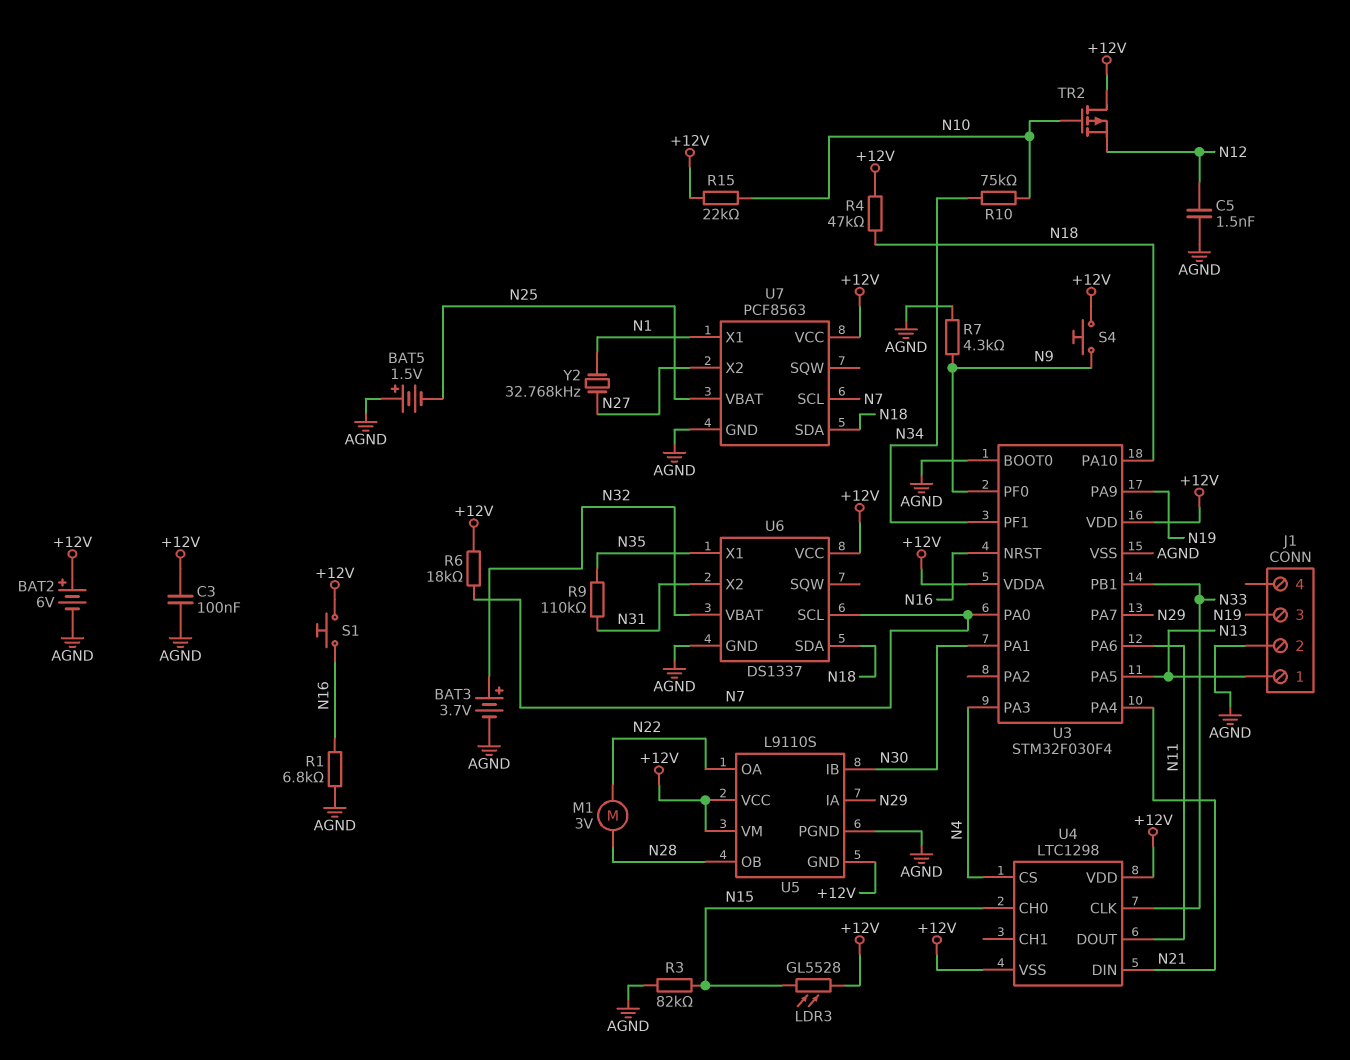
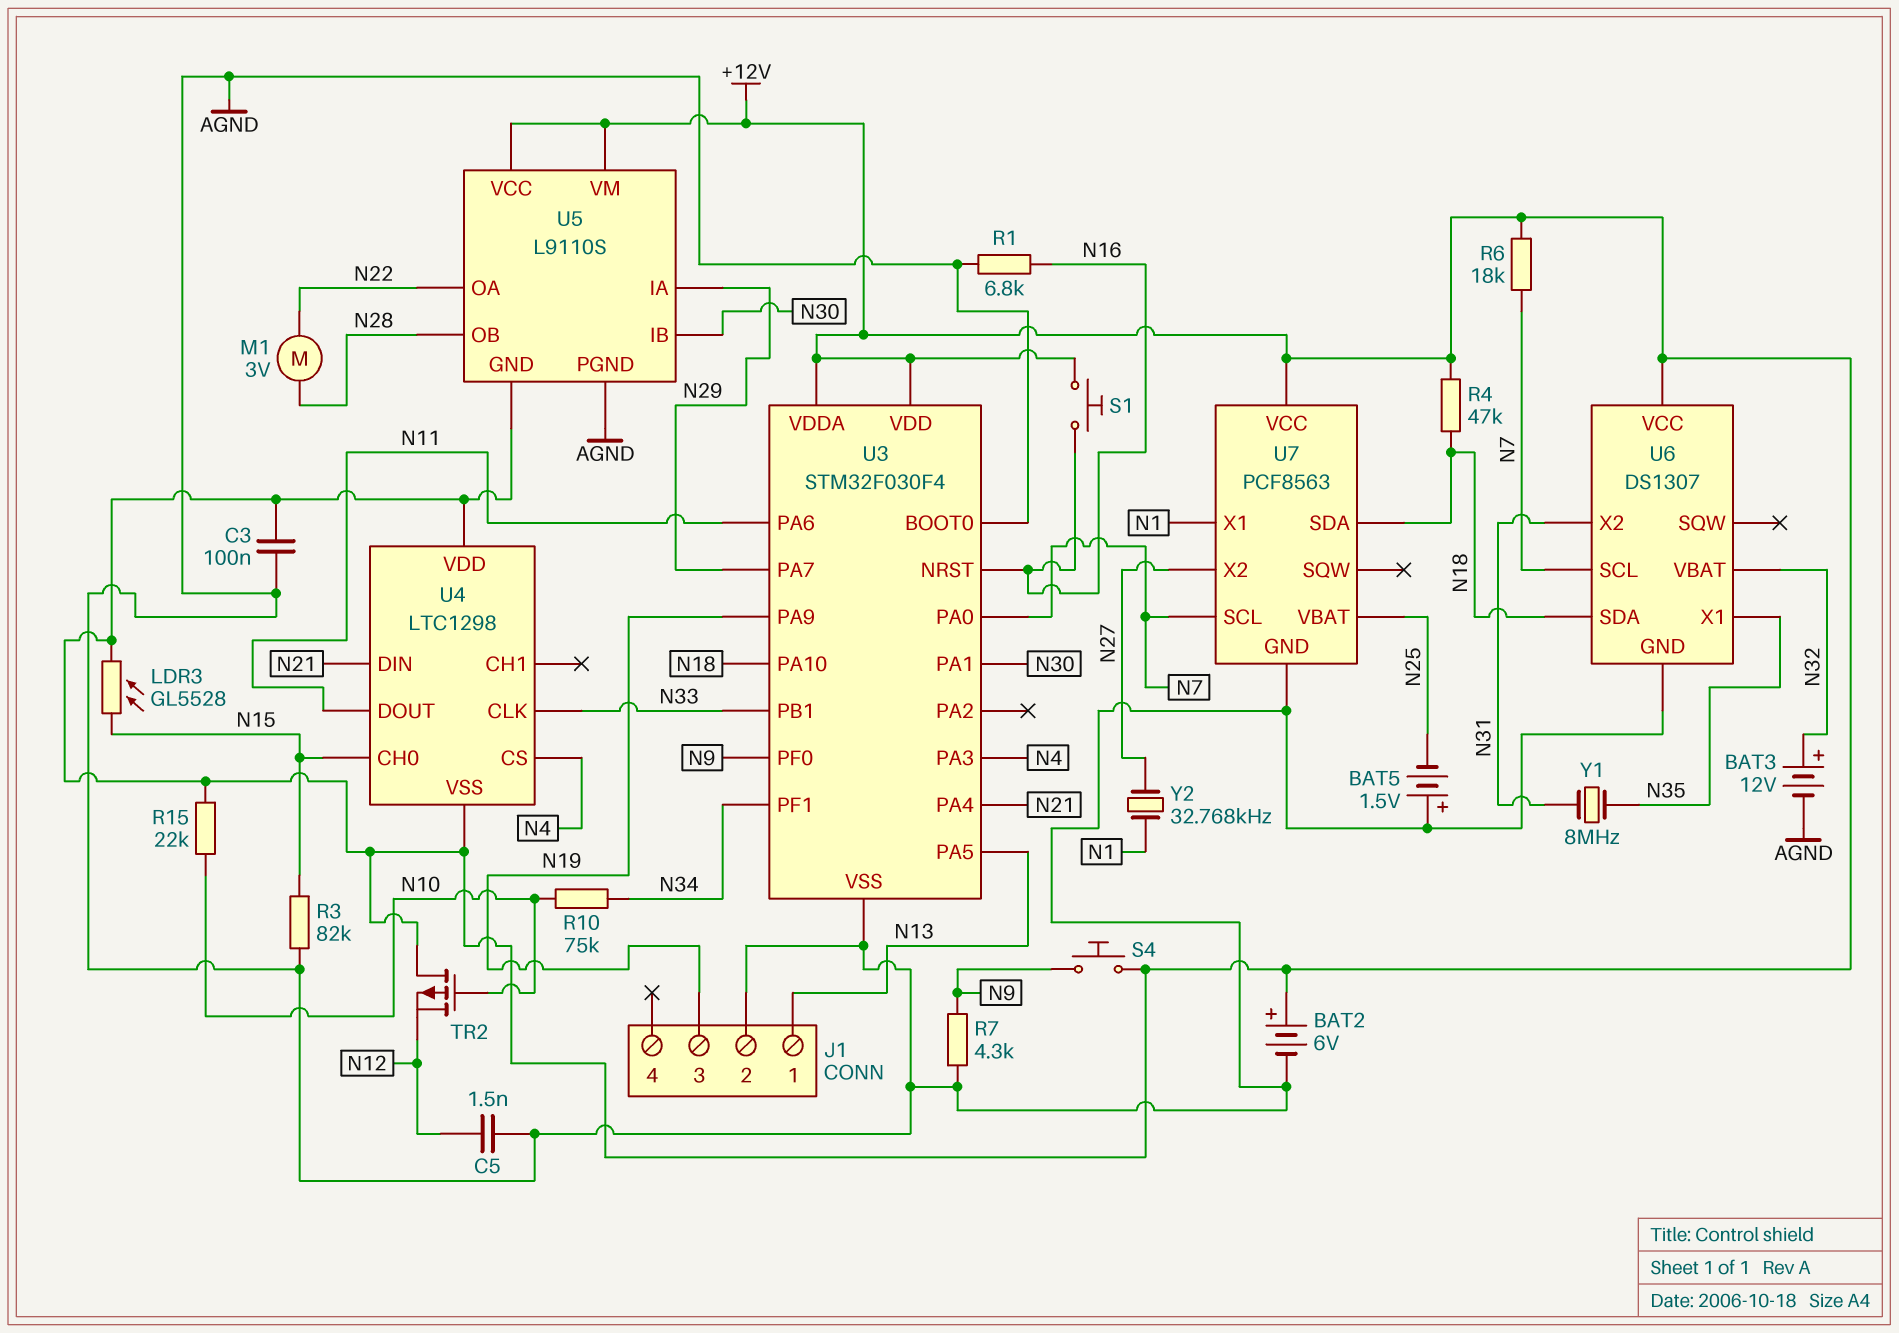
BAT3: 3.7V (plus N32, minus AGND) -> 12V (plus N32, minus AGND)
R9: 110k (N31, N35) -> none
U6: DS1337 -> DS1307
Y1: none -> 8MHz (N31, N35)

